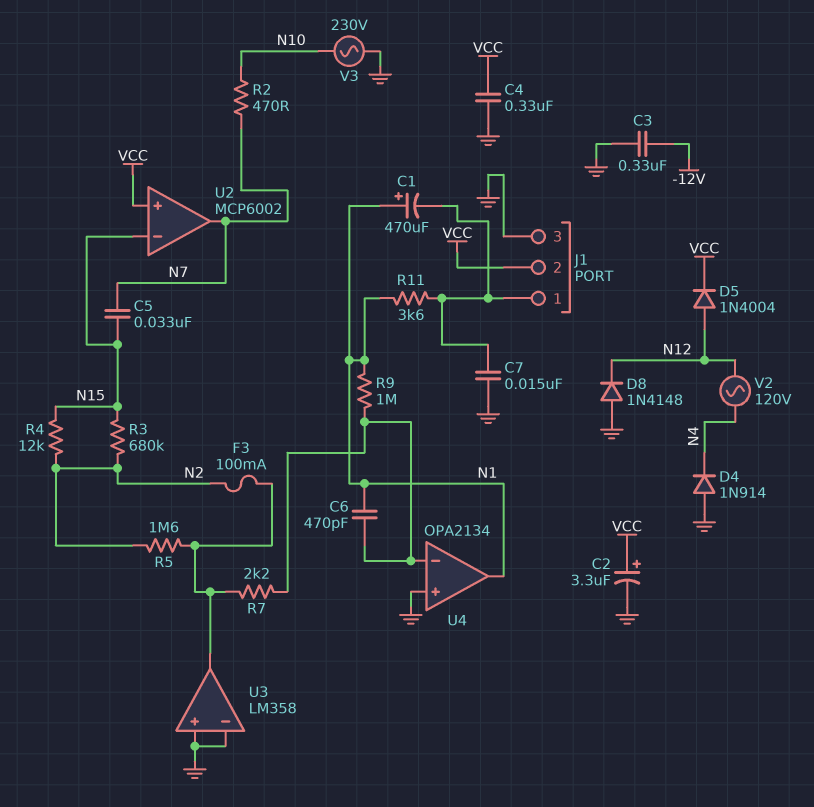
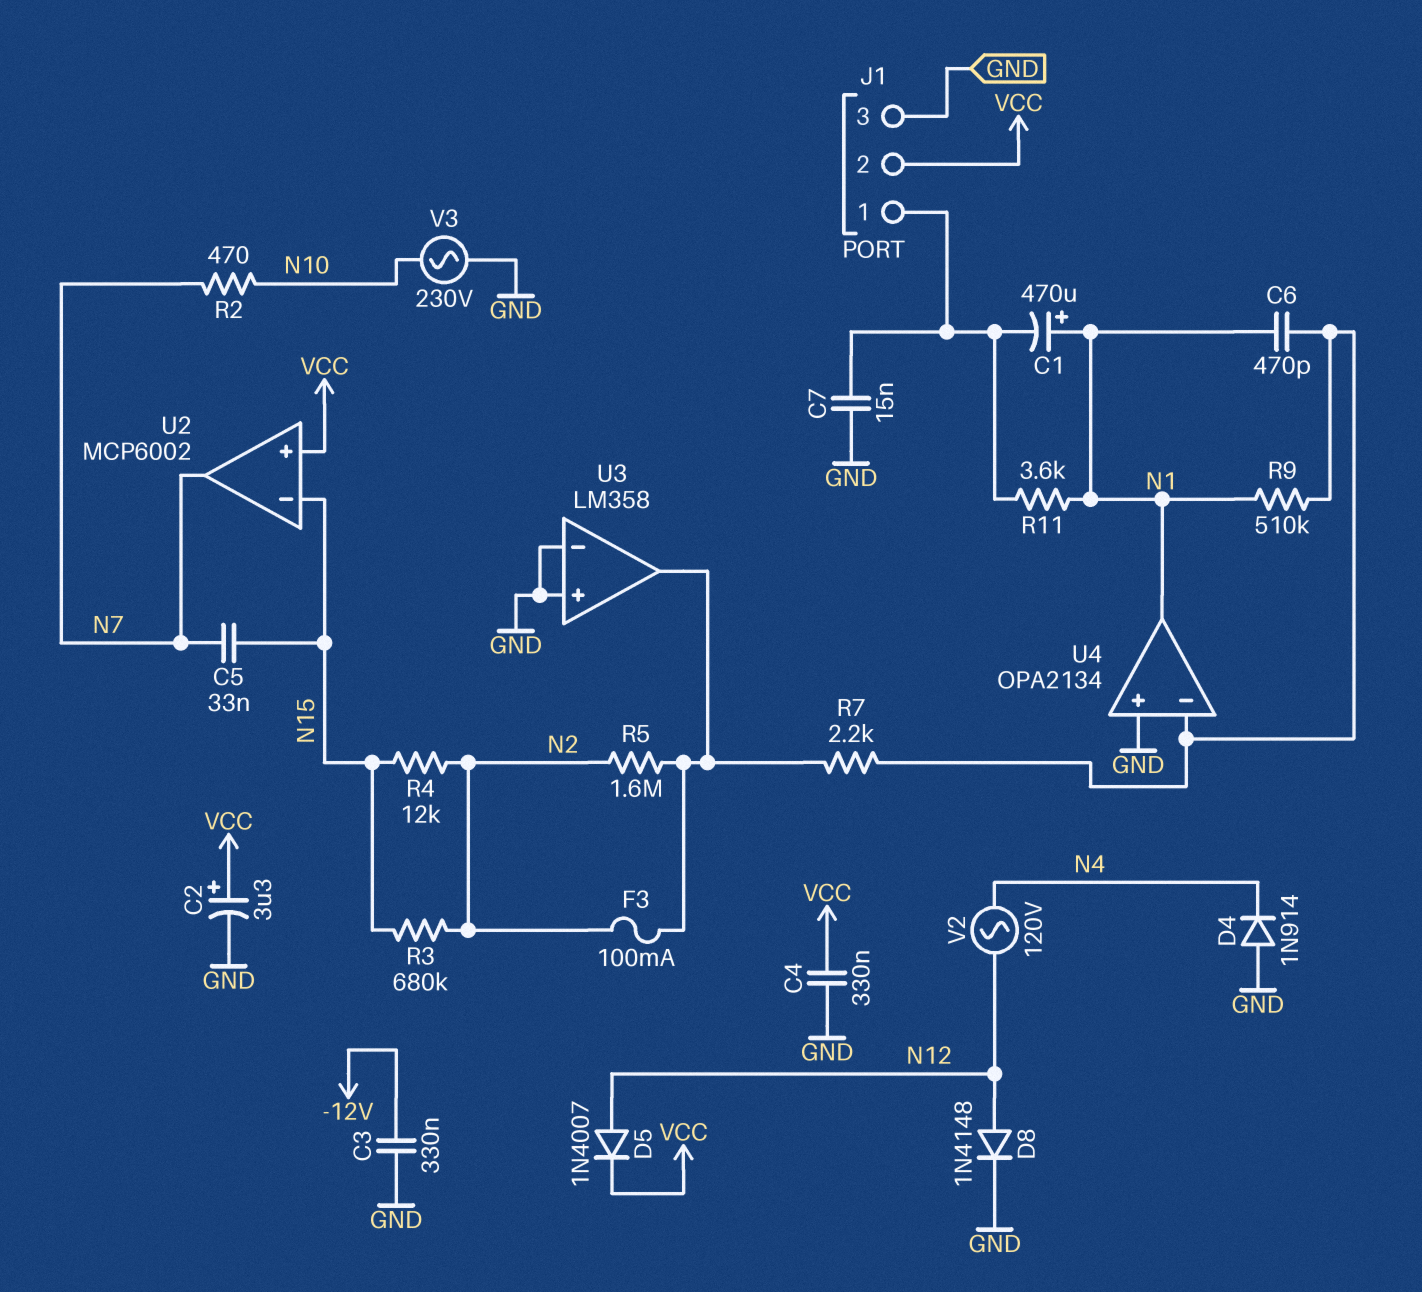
D5: diode 1N4004 (A N12, K VCC) -> diode 1N4007 (A N12, K VCC)
D8: diode 1N4148 (A GND, K N12) -> diode 1N4148 (A N12, K GND)
R9: 1M (N1, U4/in-) -> 510k (N1, U4/in-)

